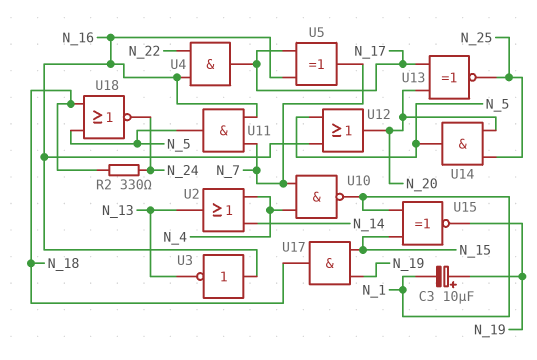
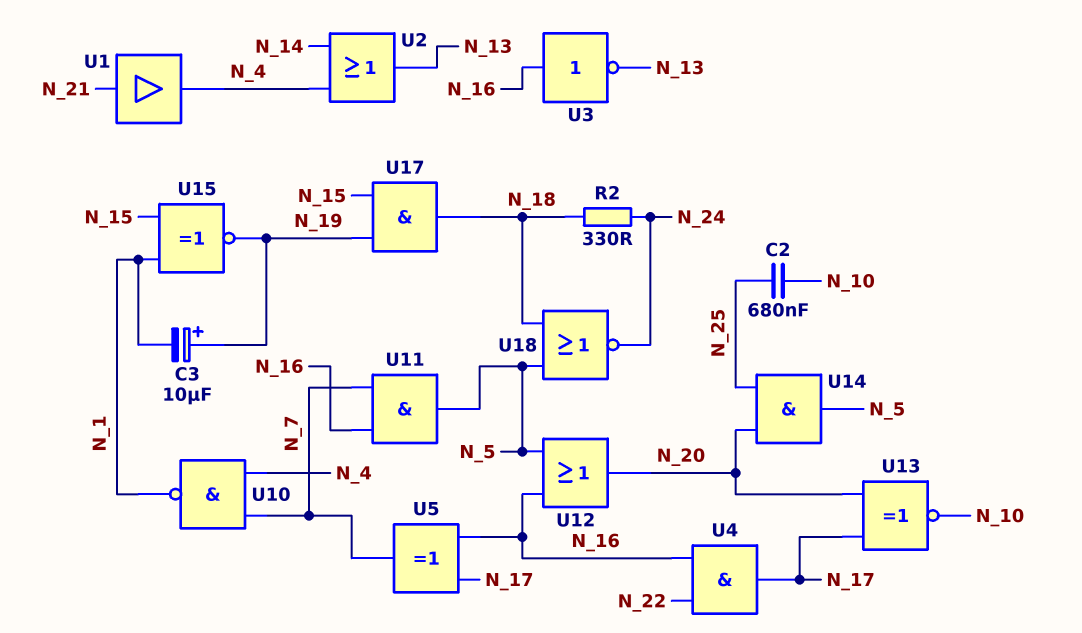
C2: none -> 680nF (N_10, N_25)
U1: none -> buffer (in N_21, out N_4)
U13: XNOR (in N_17, in N_20, out N_25) -> XNOR (in N_17, in N_20, out N_10)

